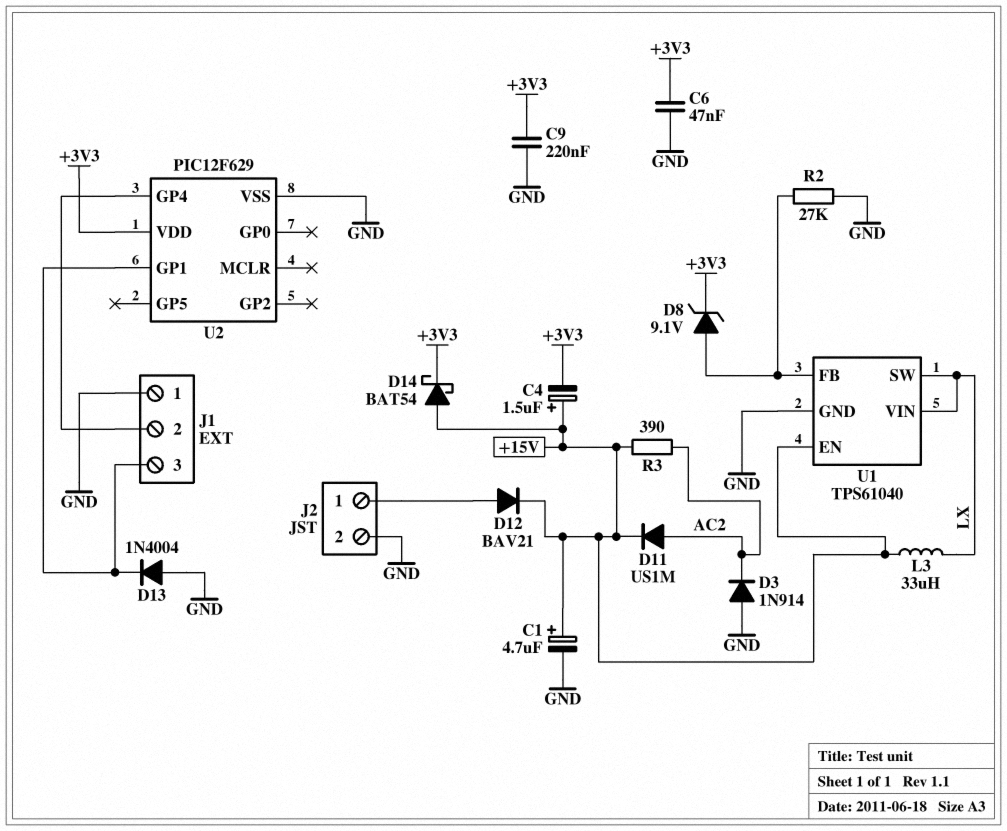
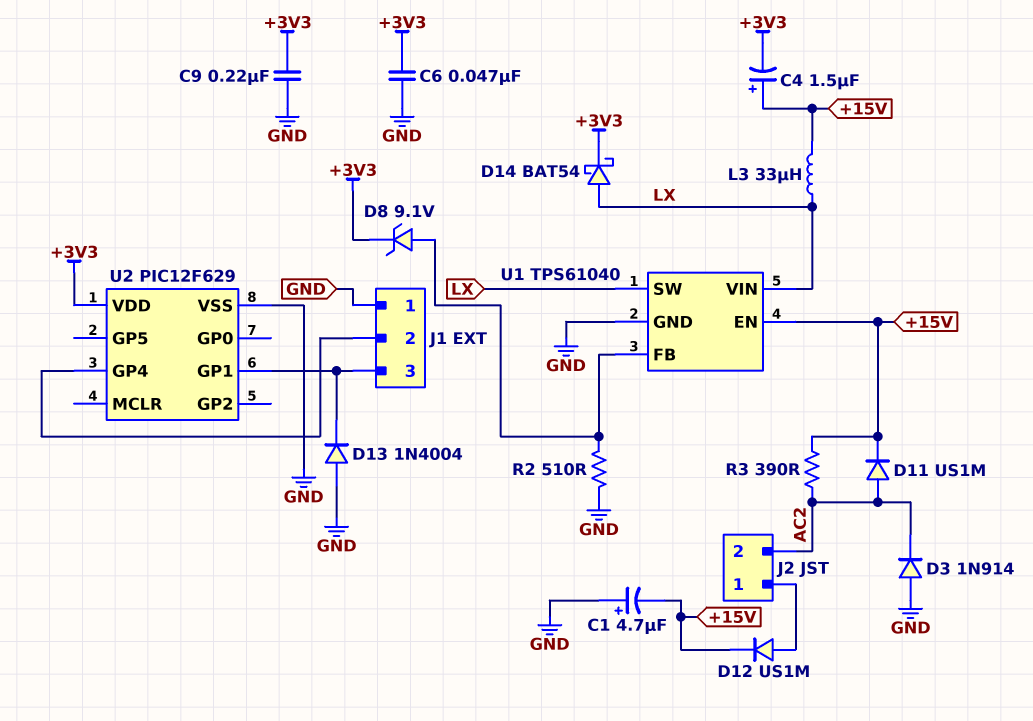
C1: 4.7uF (plus +15V, minus GND) -> 4.7uF (plus GND, minus +15V)
D12: diode BAV21 (A J2/1, K +15V) -> diode US1M (A J2/1, K +15V)
D14: schottky BAT54 (A +15V, K +3V3) -> schottky BAT54 (A LX, K +3V3)
J2 pin 2: GND -> AC2
R2: 27k (GND, U1/FB) -> 510 (GND, U1/FB)

